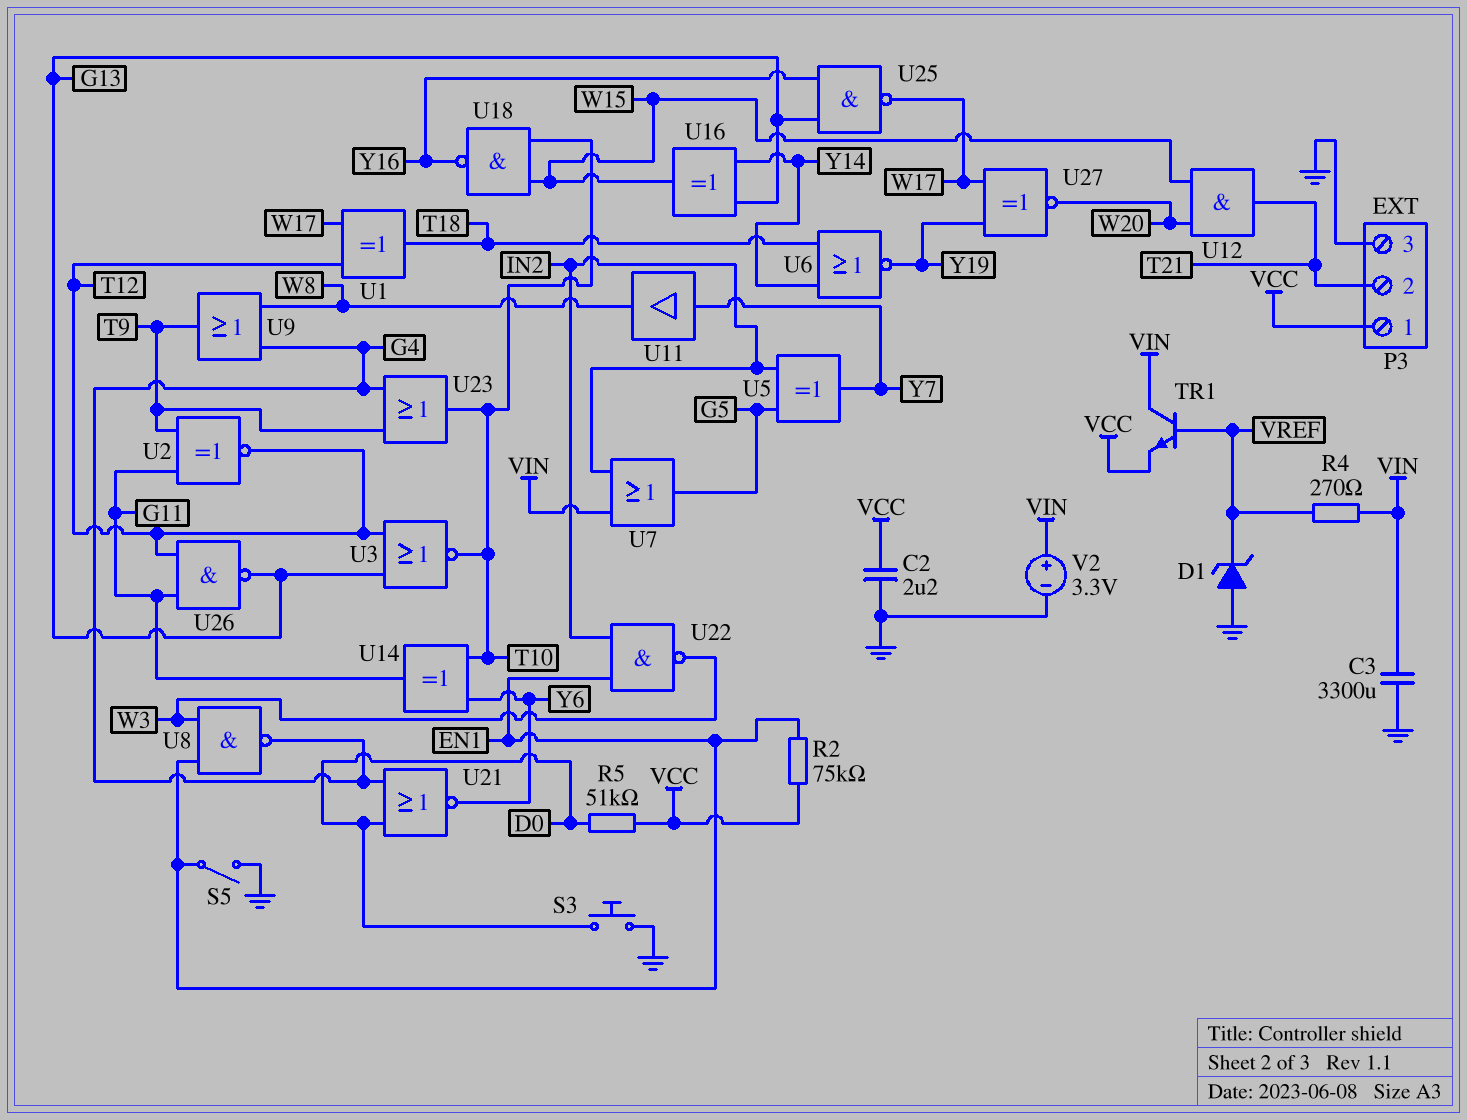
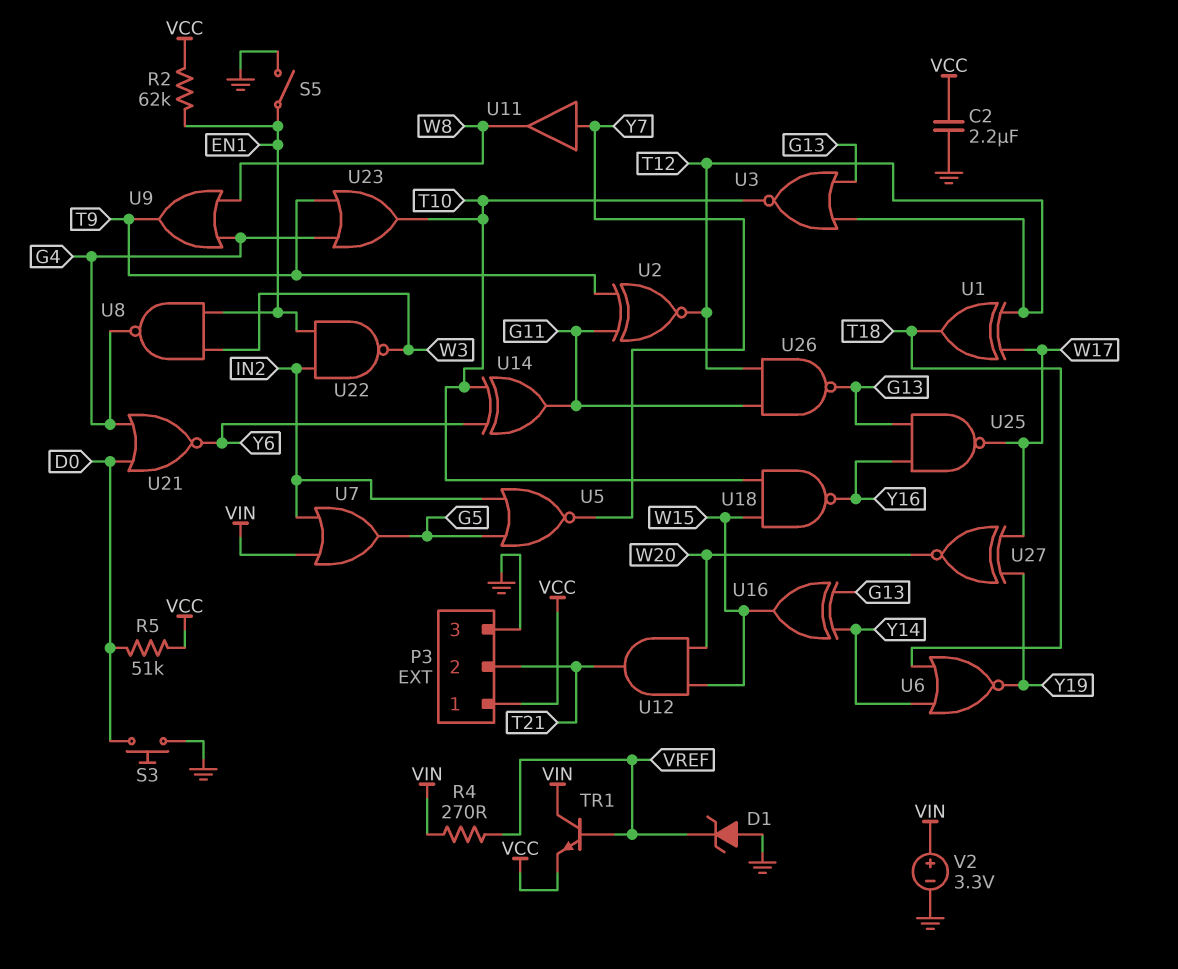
C3: 3300uF (GND, VIN) -> none
R2: 75k (EN1, VCC) -> 62k (EN1, VCC)
U5: XOR (in G5, in IN2, out Y7) -> NOR (in G5, in IN2, out Y7)

